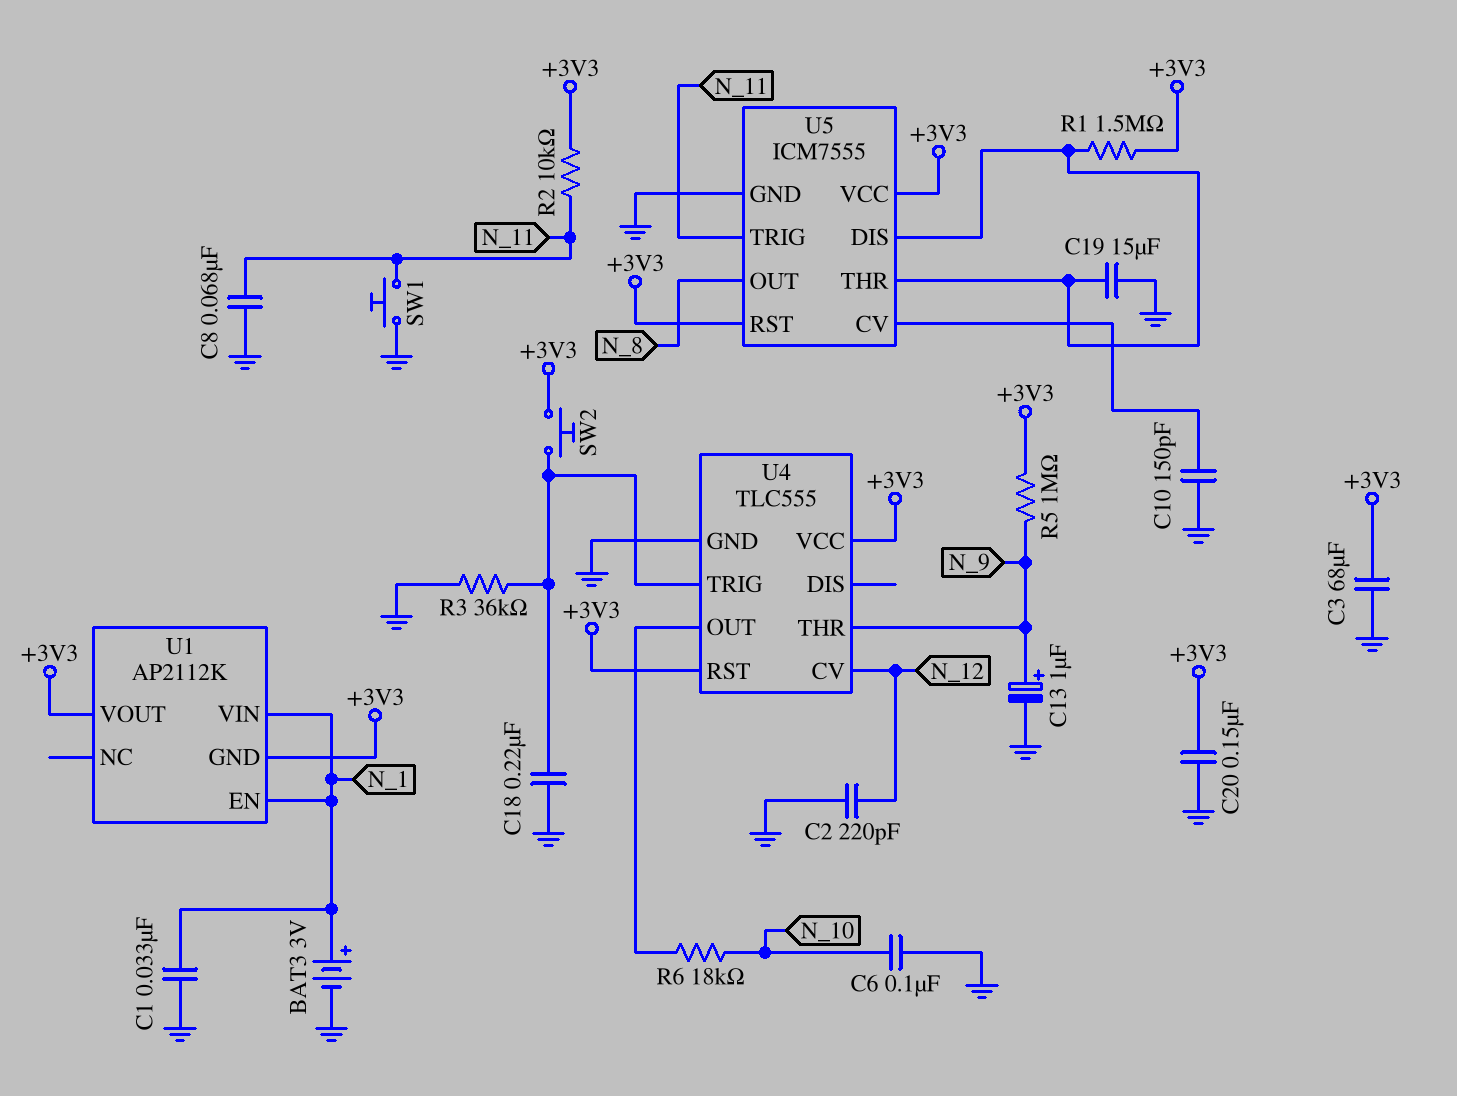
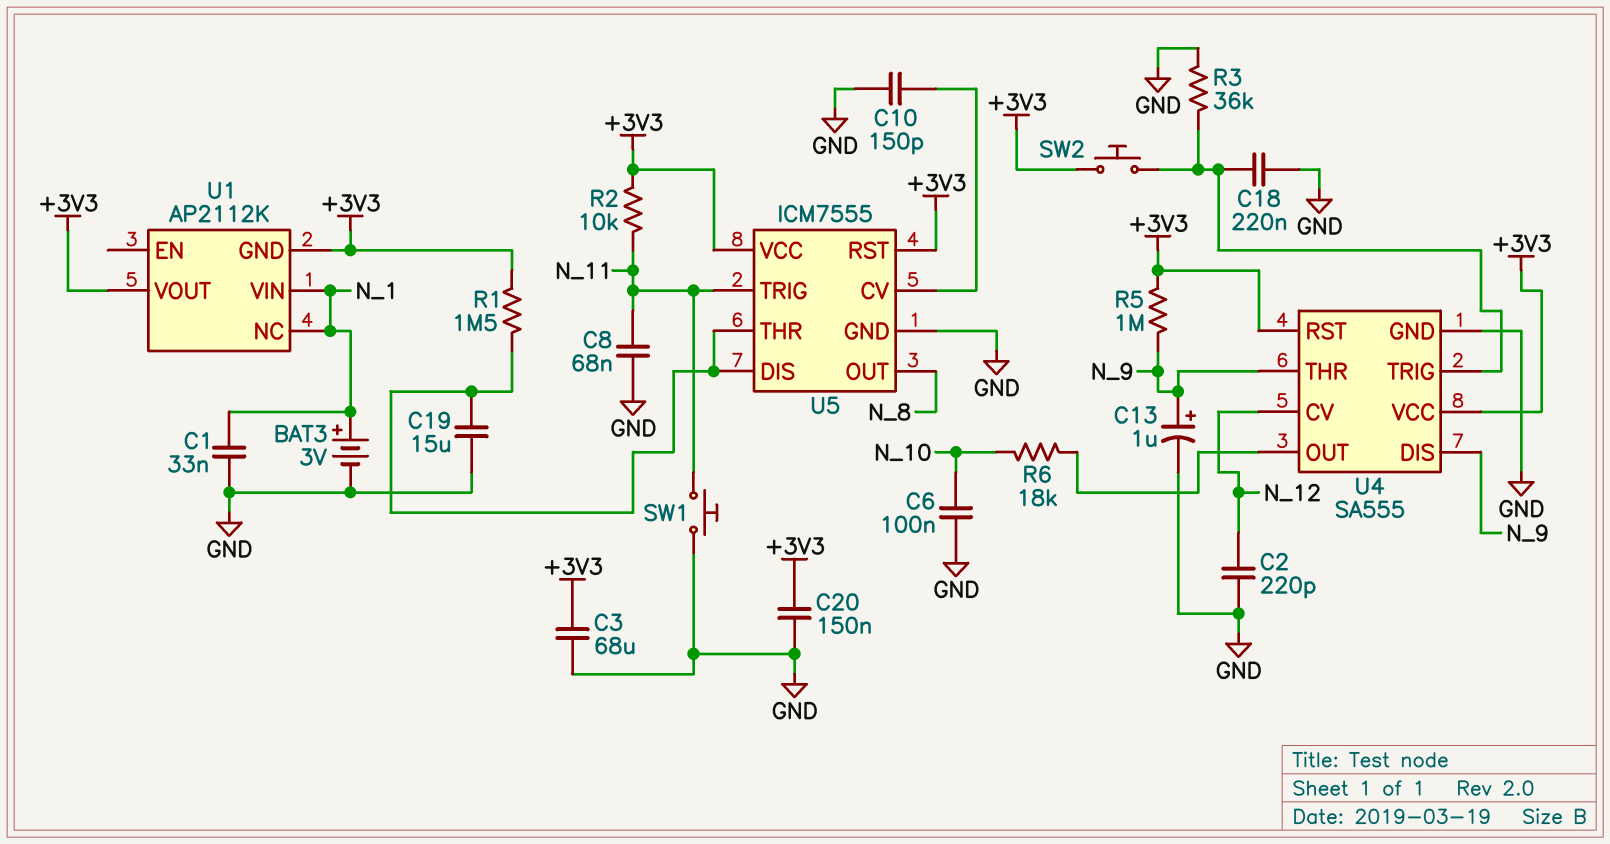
U1 pin EN: N_1 -> none
U1 pin NC: none -> N_1
U4: TLC555 -> SA555
U4 pin DIS: none -> N_9

